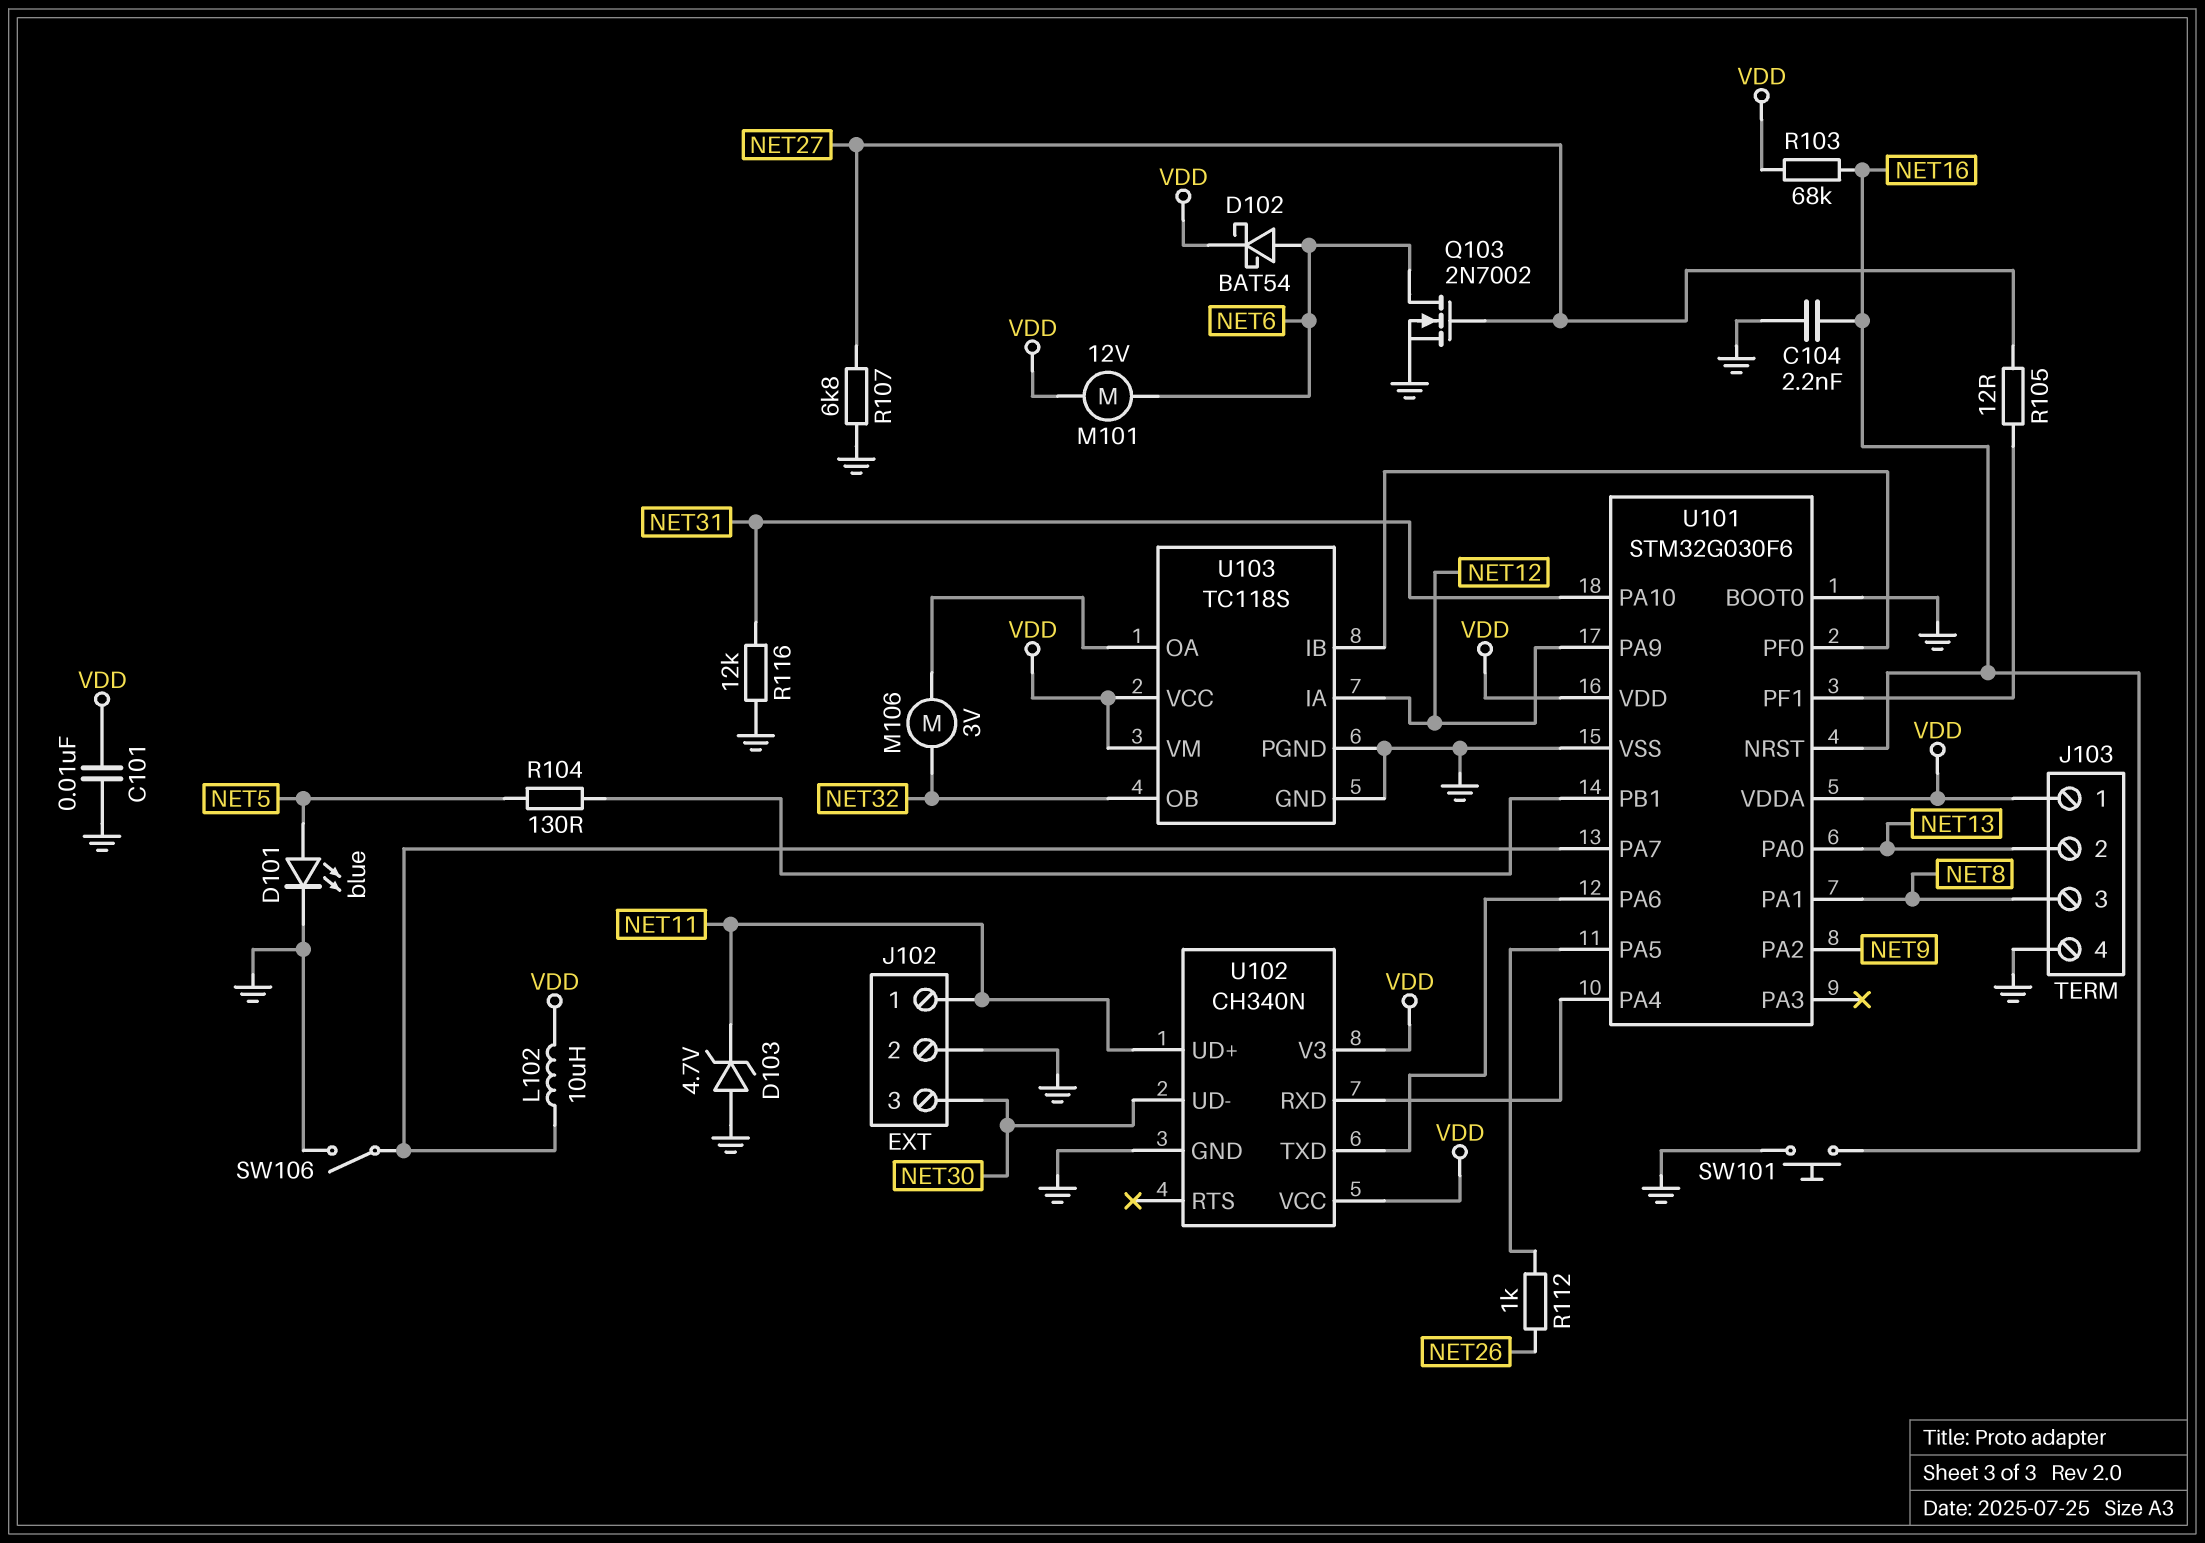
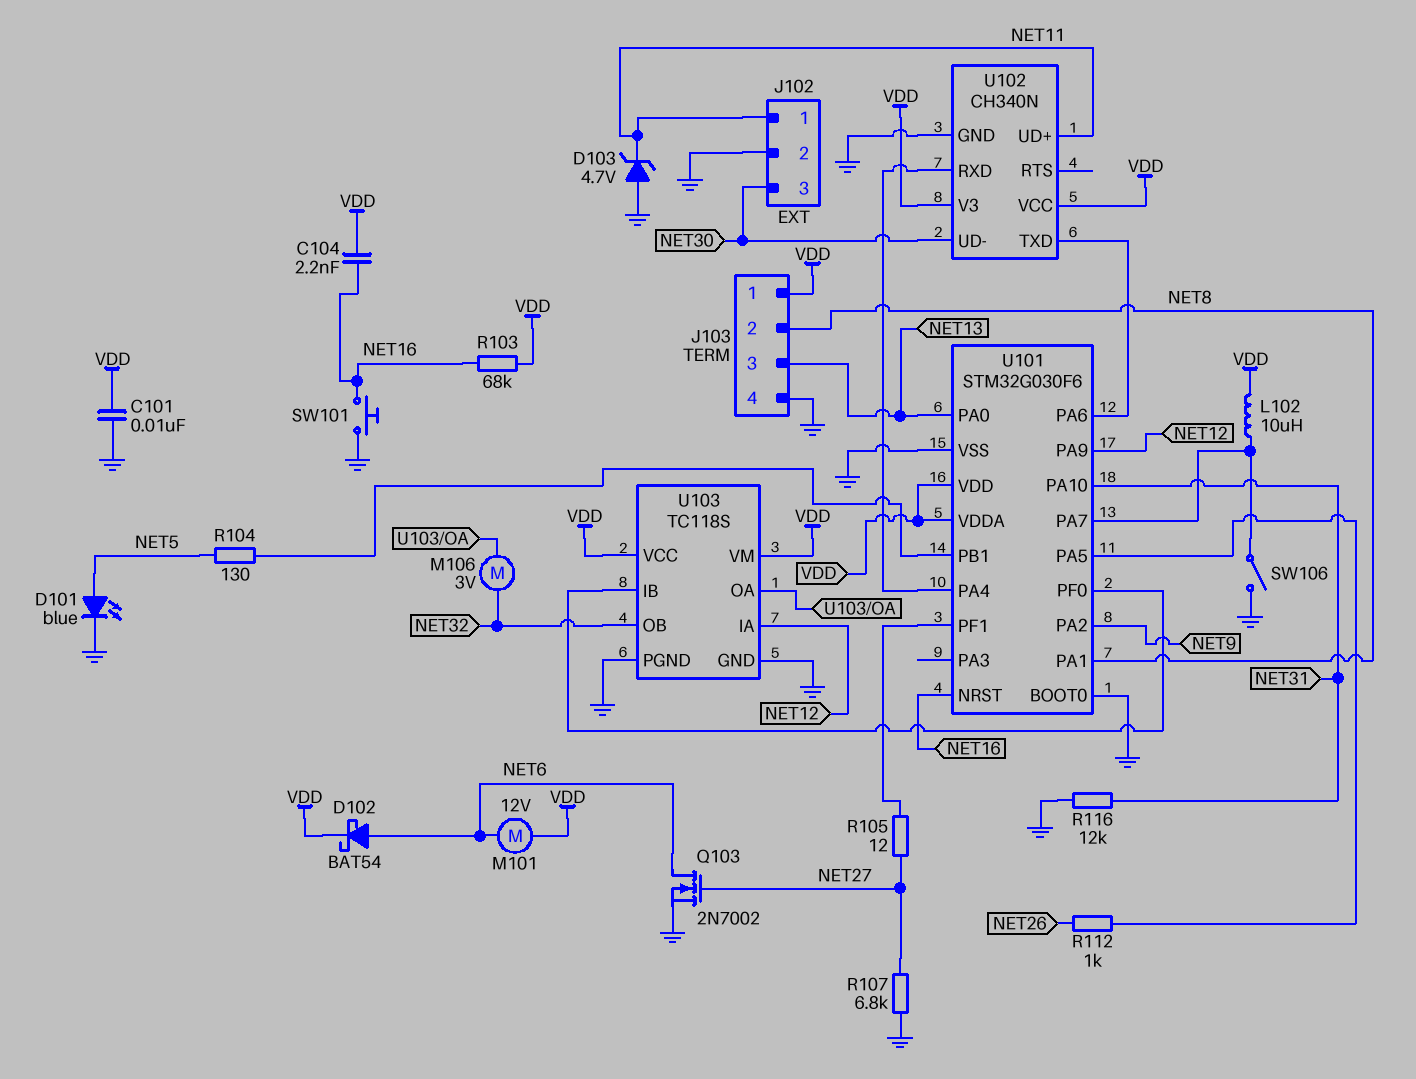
C104: 2.2nF (GND, NET16) -> 2.2nF (NET16, VDD)
J103 pin 2: NET13 -> NET8
J103 pin 3: NET8 -> NET13

